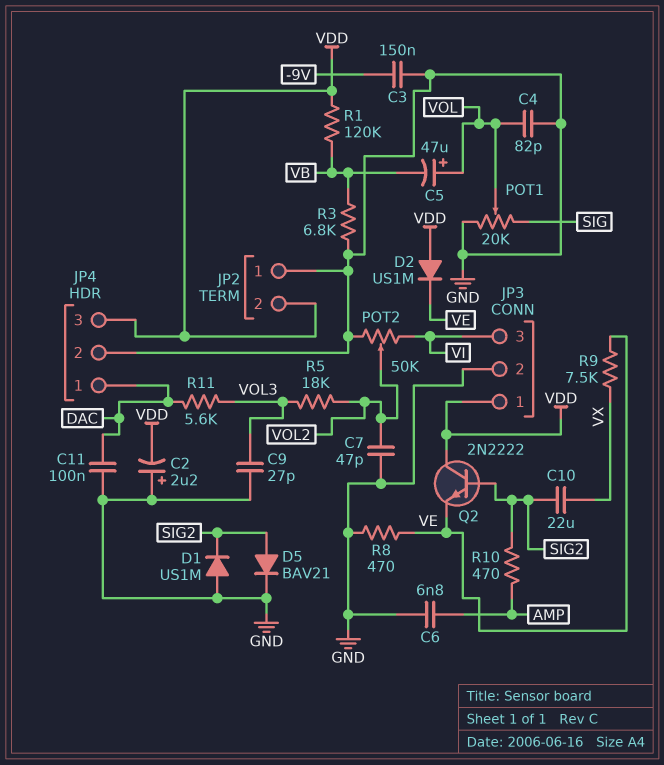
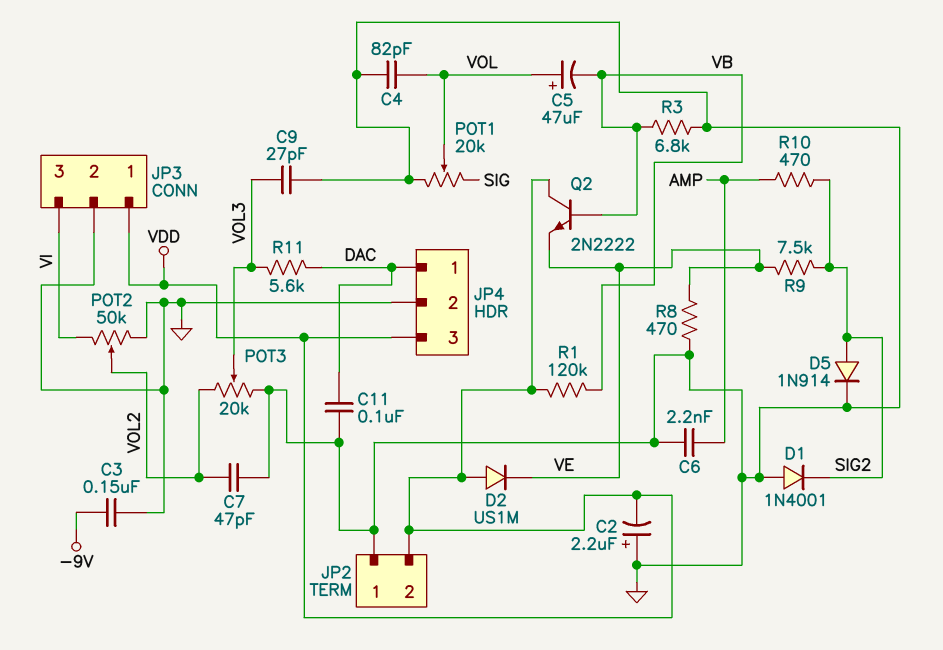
C6: 6.8nF (AMP, GND) -> 2.2nF (AMP, GND)
C10: 22uF (SIG2, VX) -> none
D1: diode US1M (A GND, K SIG2) -> diode 1N4001 (A GND, K SIG2)
D5: diode BAV21 (A SIG2, K GND) -> diode 1N914 (A SIG2, K GND)
POT3: none -> 20k (GND, VOL2, wiper VOL3)
Q2: NPN 2N2222 (B SIG2, C VDD, E VE) -> NPN 2N2222 (B VB, C VDD, E VE)
R5: 18k (VOL2, VOL3) -> none
R9: 7.5k (VE, VX) -> 7.5k (SIG2, VE)

